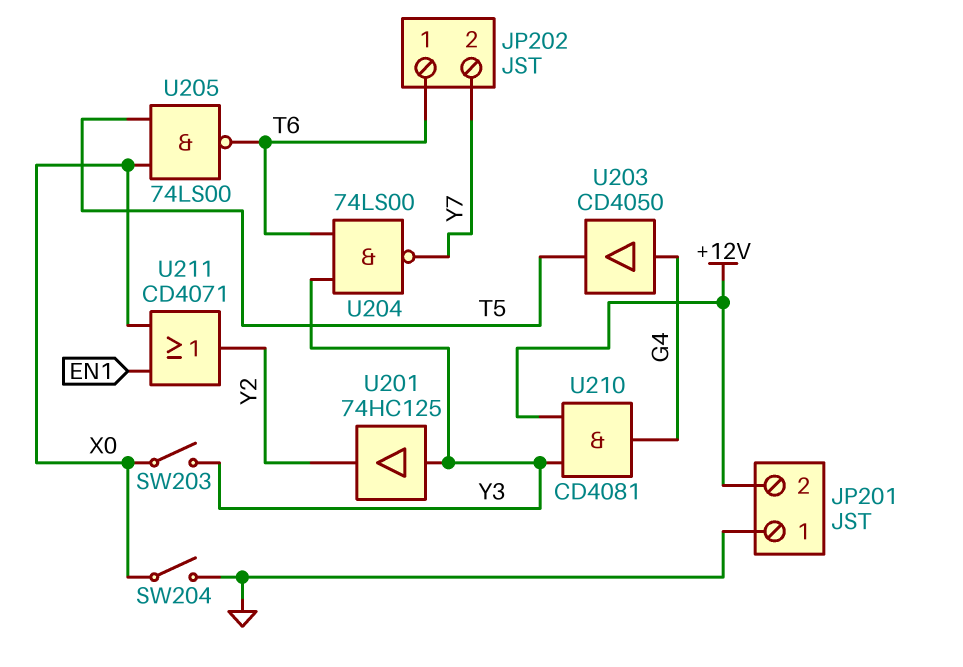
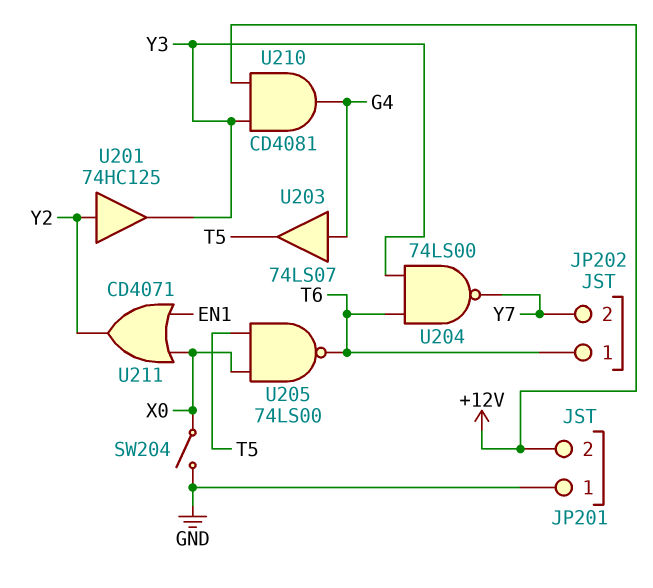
SW203: switch (X0, Y3) -> none
U201: buffer 74HC125 (in Y3, out Y2) -> buffer 74HC125 (in Y2, out Y3)
U203: buffer CD4050 (in G4, out T5) -> buffer 74LS07 (in G4, out T5)

